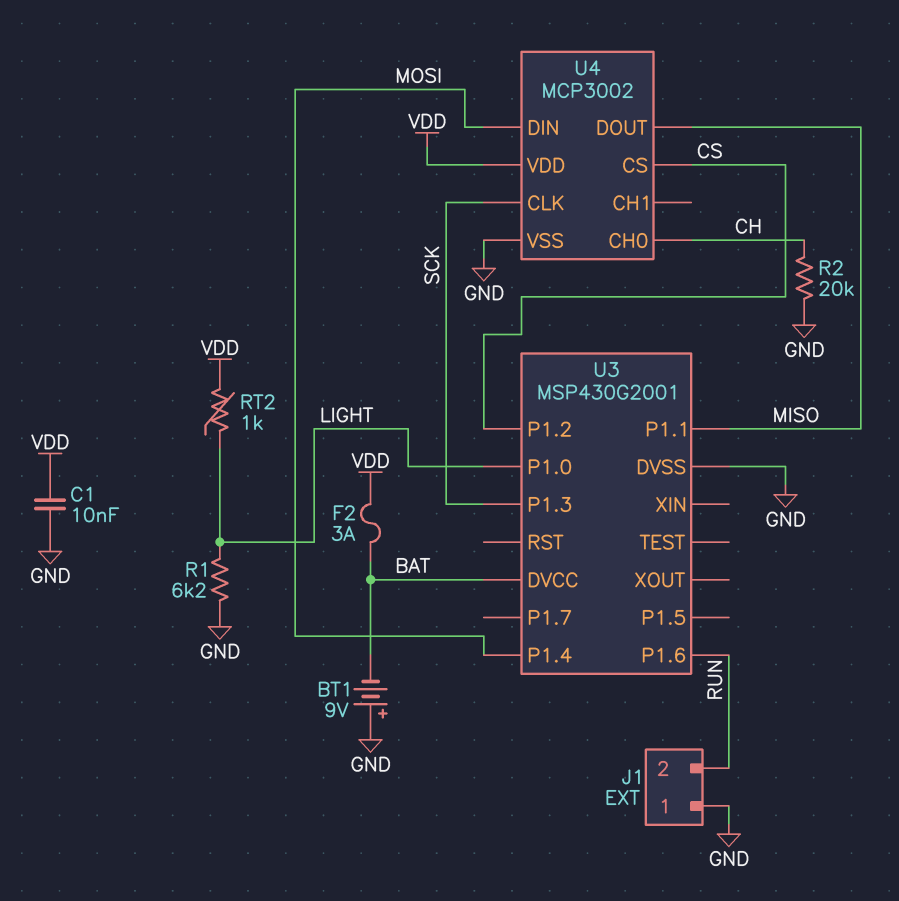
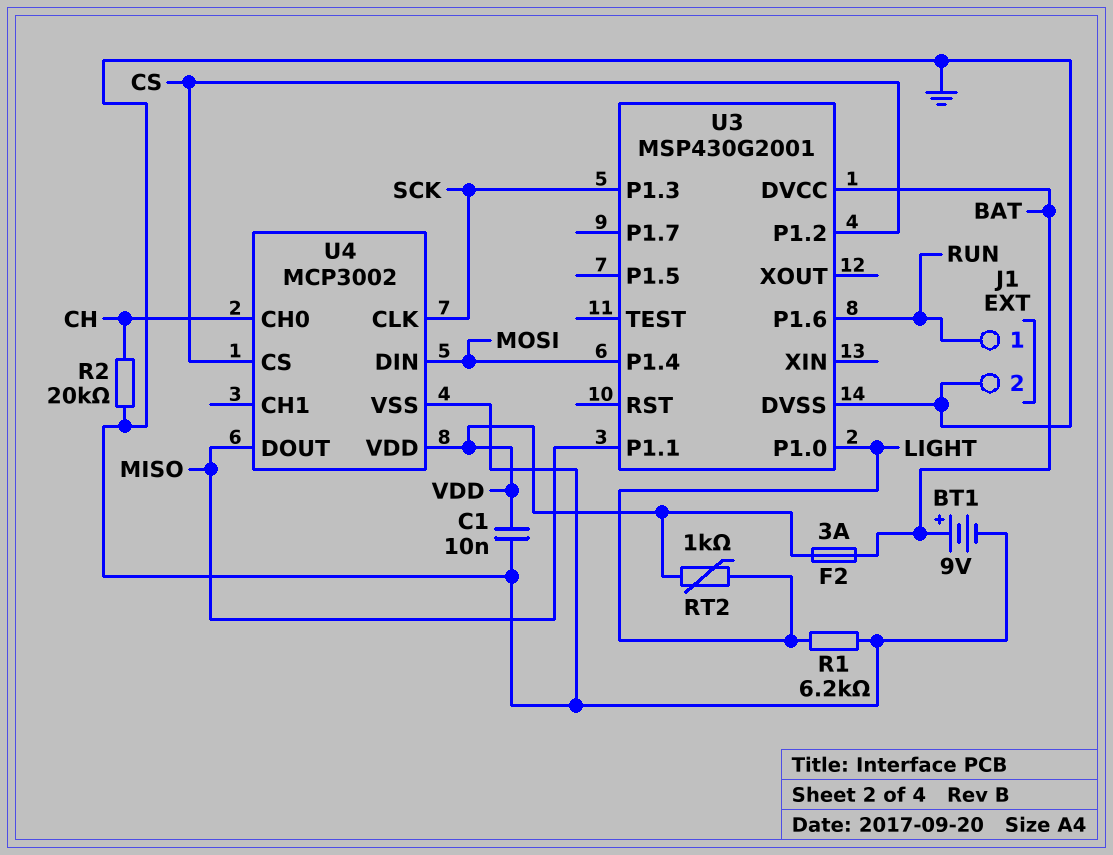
BT1: 9V (plus GND, minus BAT) -> 9V (plus BAT, minus GND)
J1 pin 1: GND -> RUN
J1 pin 2: RUN -> GND

